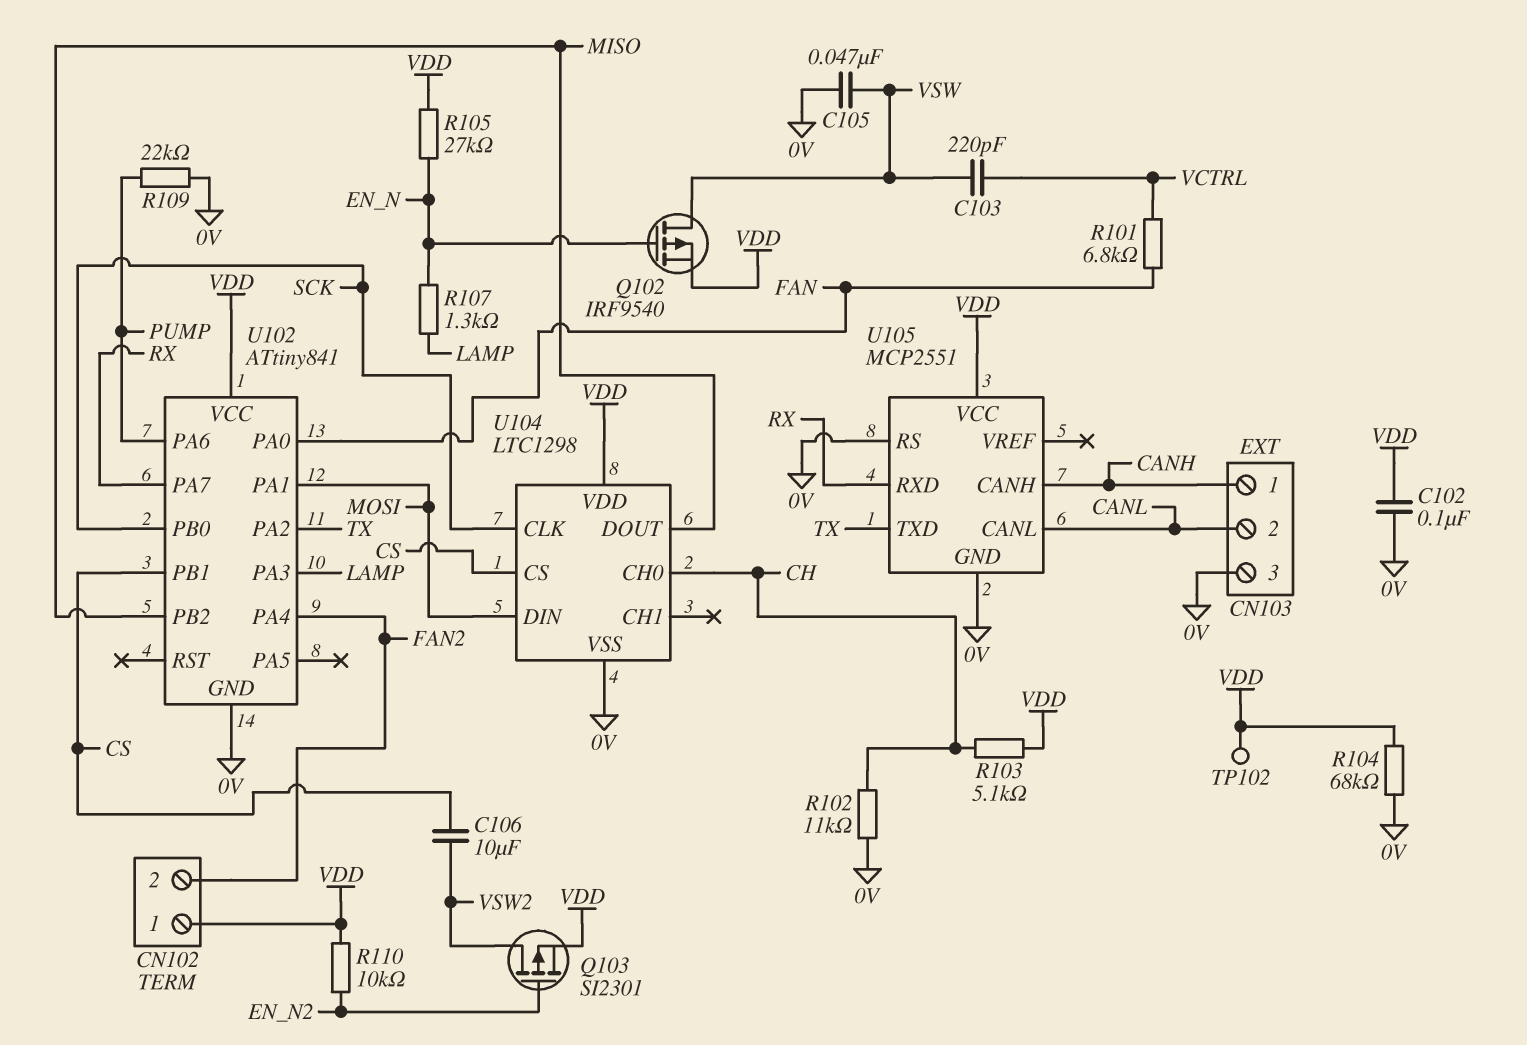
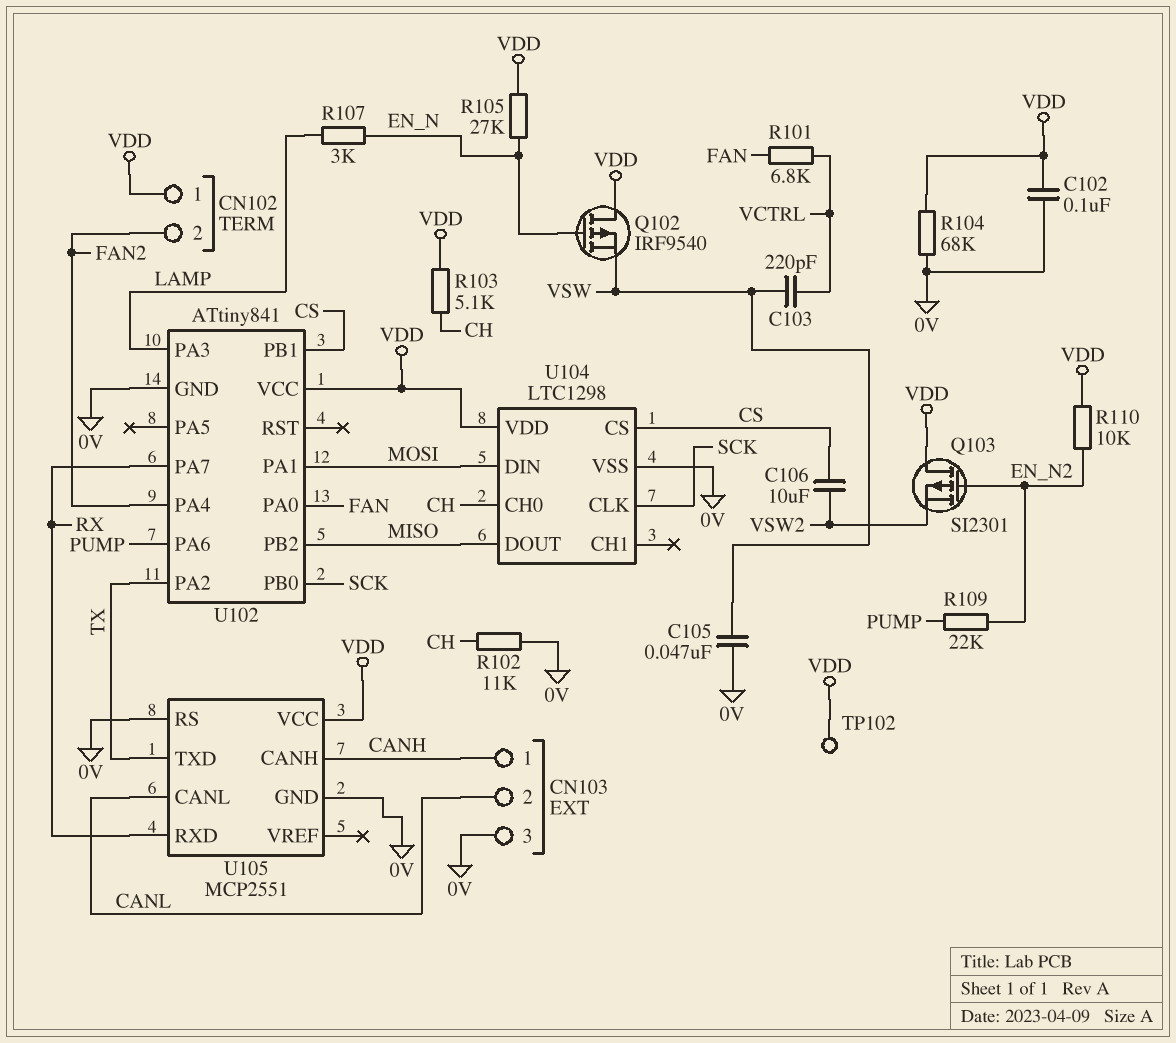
Q102: PMOS IRF9540 (G EN_N, D VSW, S VDD) -> PMOS IRF9540 (G EN_N, D VDD, S VSW)
Q103: PMOS SI2301 (G EN_N2, D VSW2, S VDD) -> PMOS SI2301 (G EN_N2, D VDD, S VSW2)
R107: 1.3k (EN_N, LAMP) -> 3k (EN_N, LAMP)
R109: 22k (0V, PUMP) -> 22k (EN_N2, PUMP)

